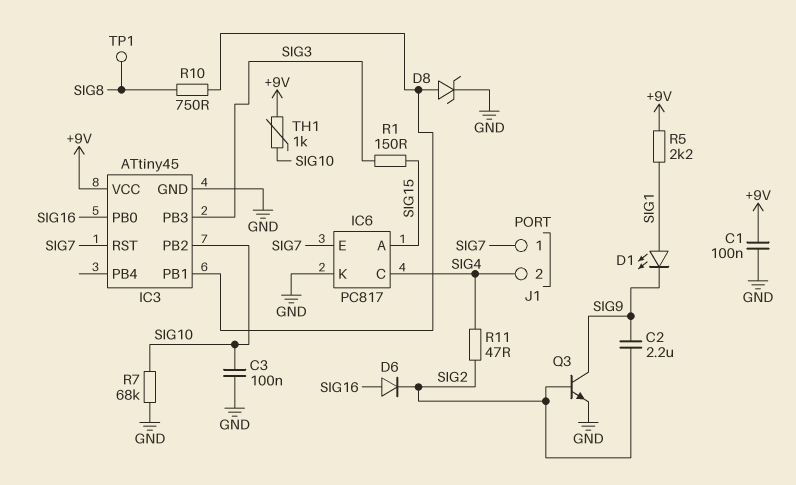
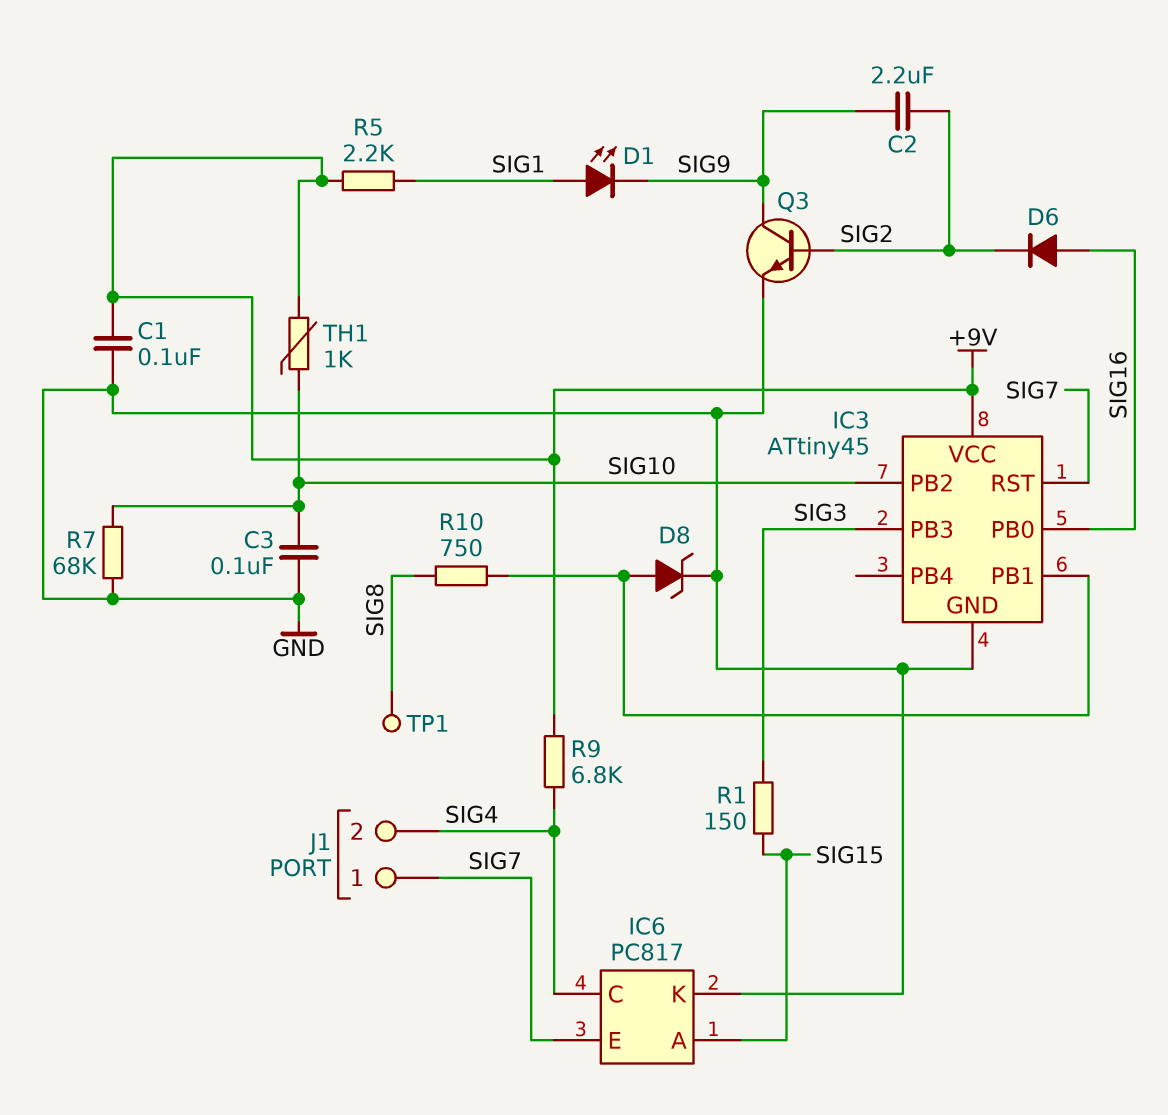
R9: none -> 6.8k (+9V, SIG4)
R11: 47 (SIG2, SIG4) -> none

